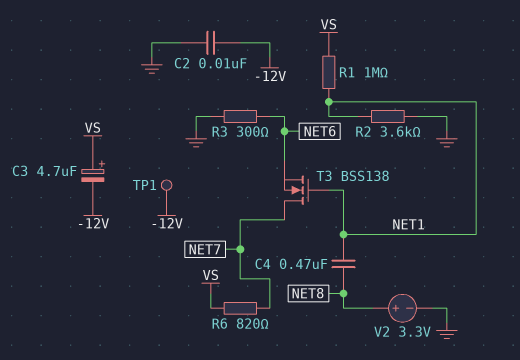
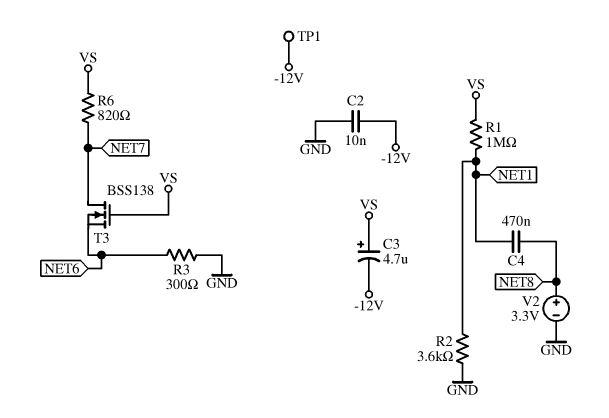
T3: NMOS BSS138 (G NET1, D NET7, S NET6) -> NMOS BSS138 (G VS, D NET7, S NET6)

